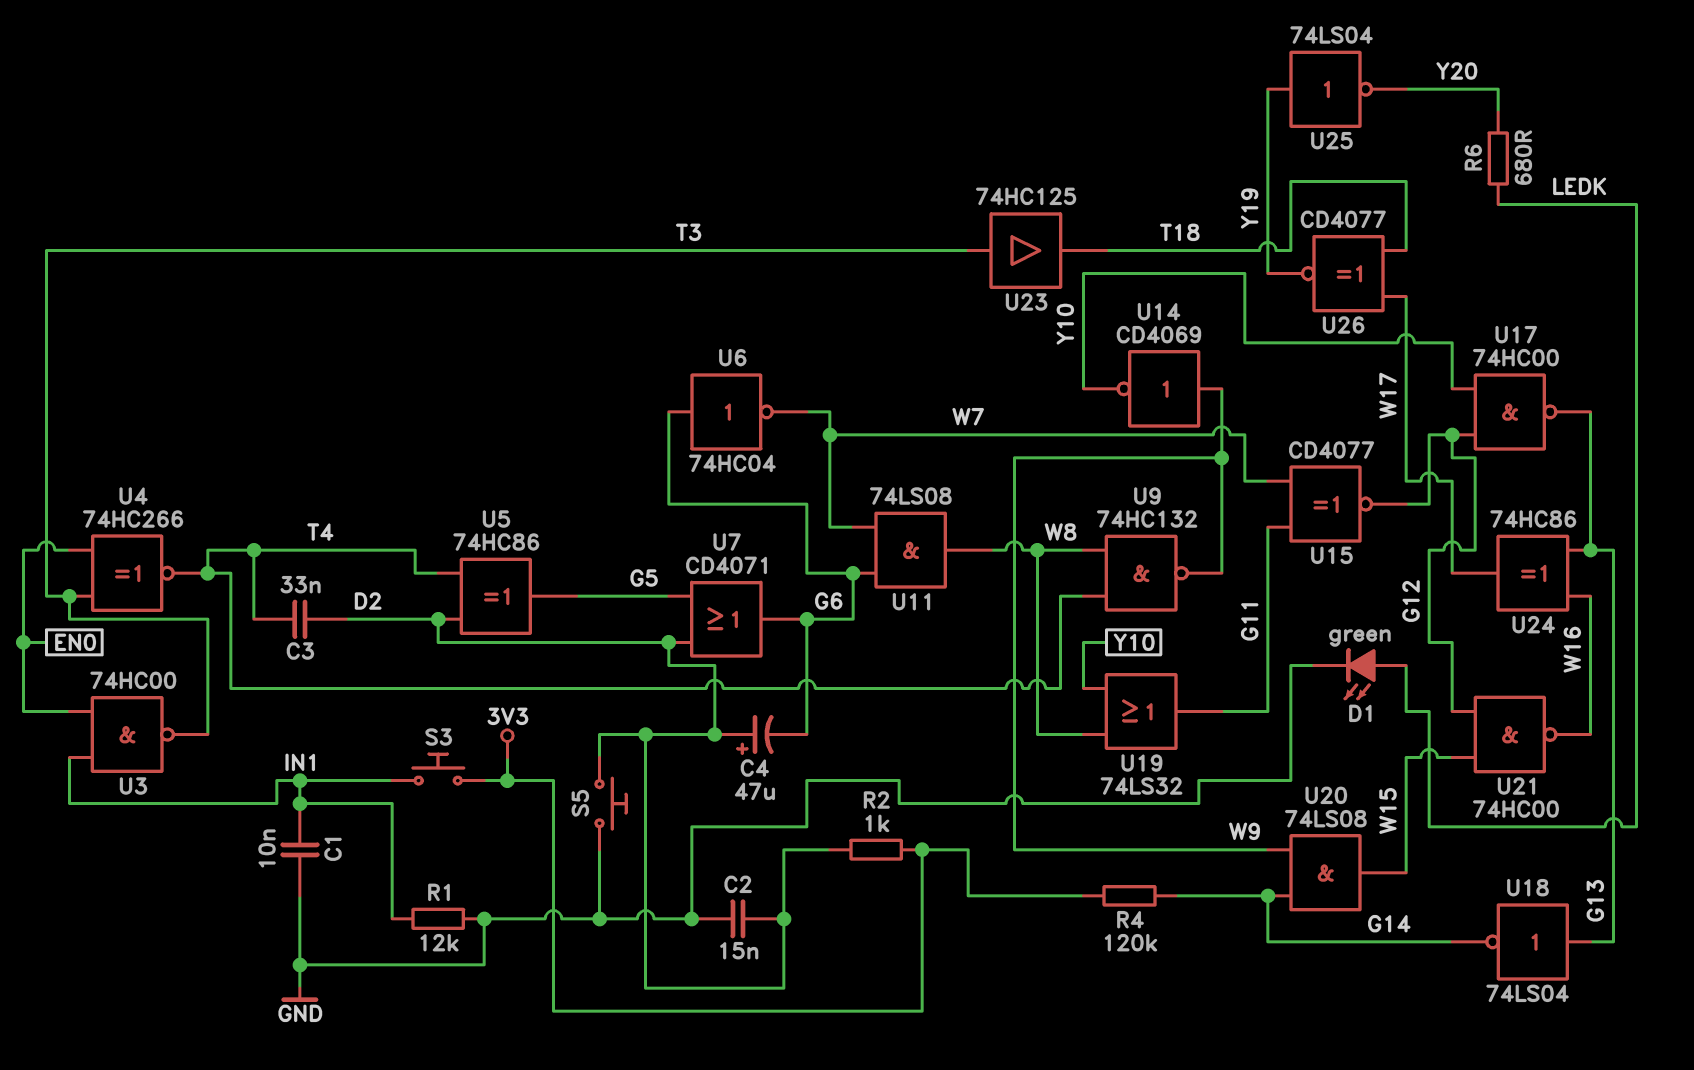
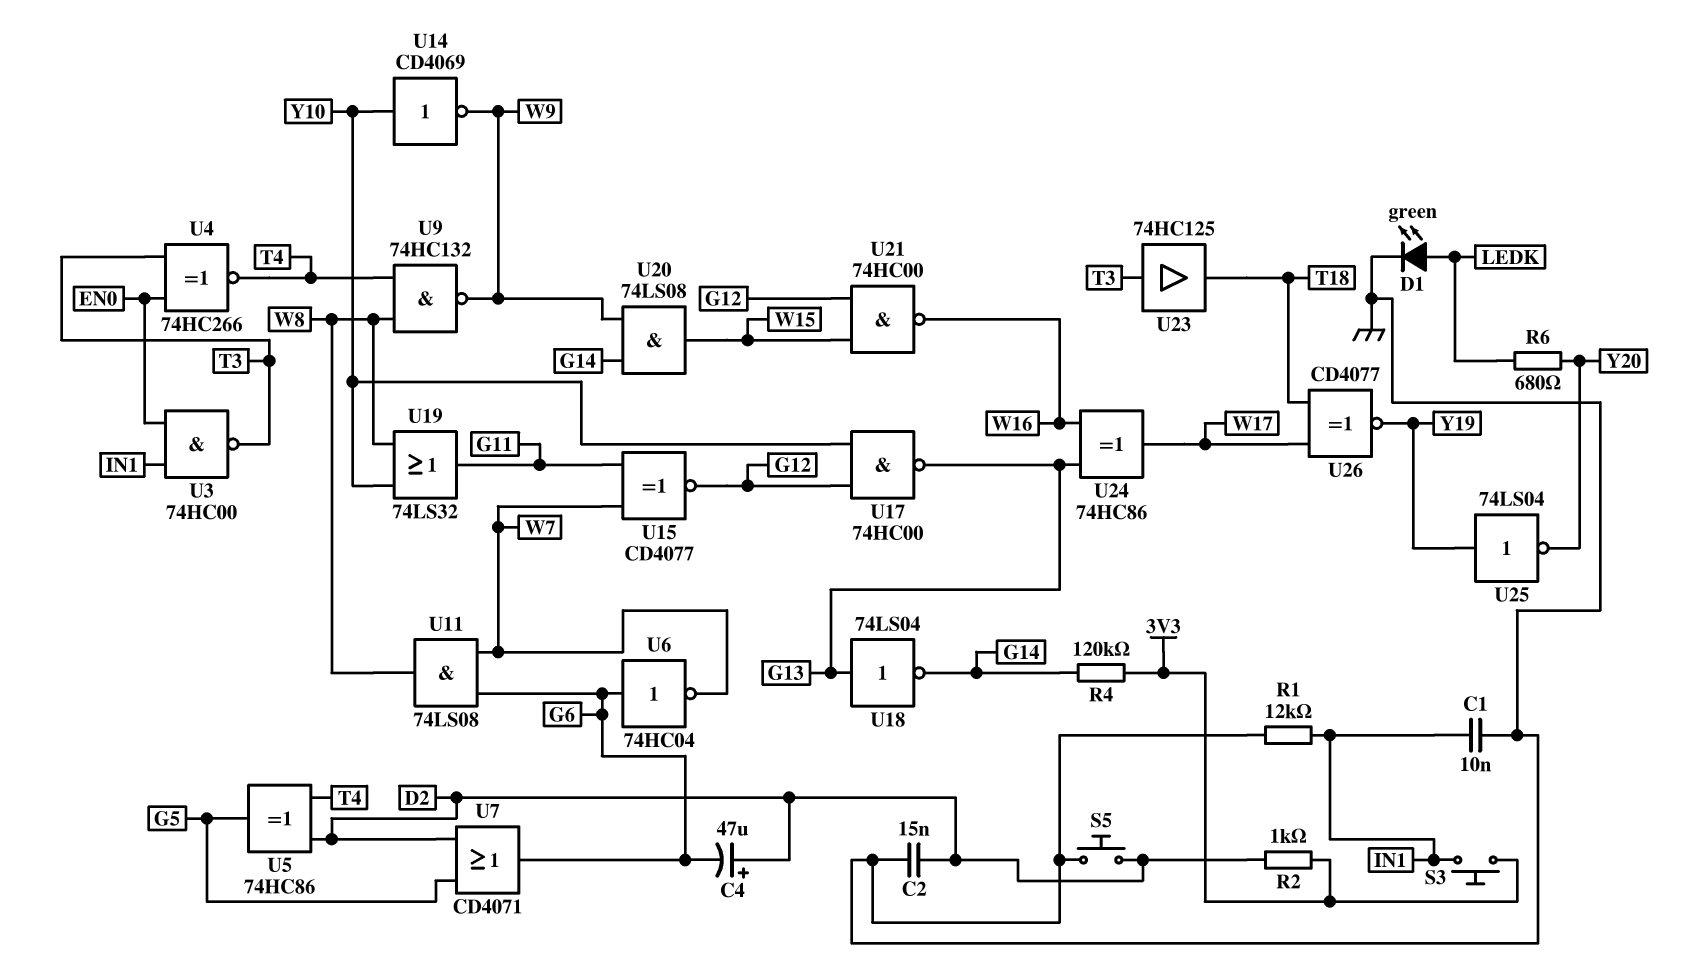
C3: 33nF (D2, T4) -> none
U14: NOT CD4069 (in W9, out Y10) -> NOT CD4069 (in Y10, out W9)

